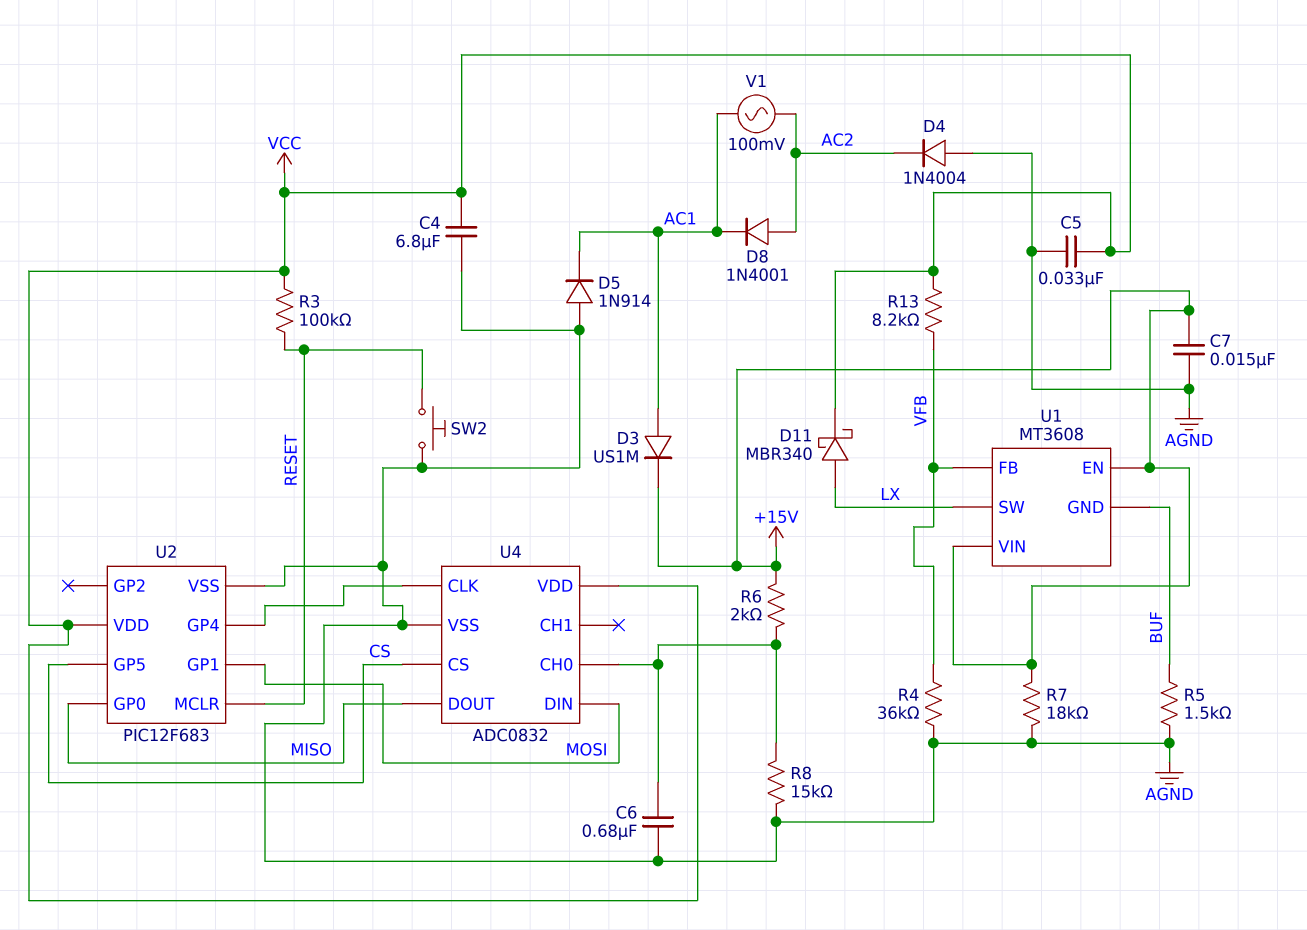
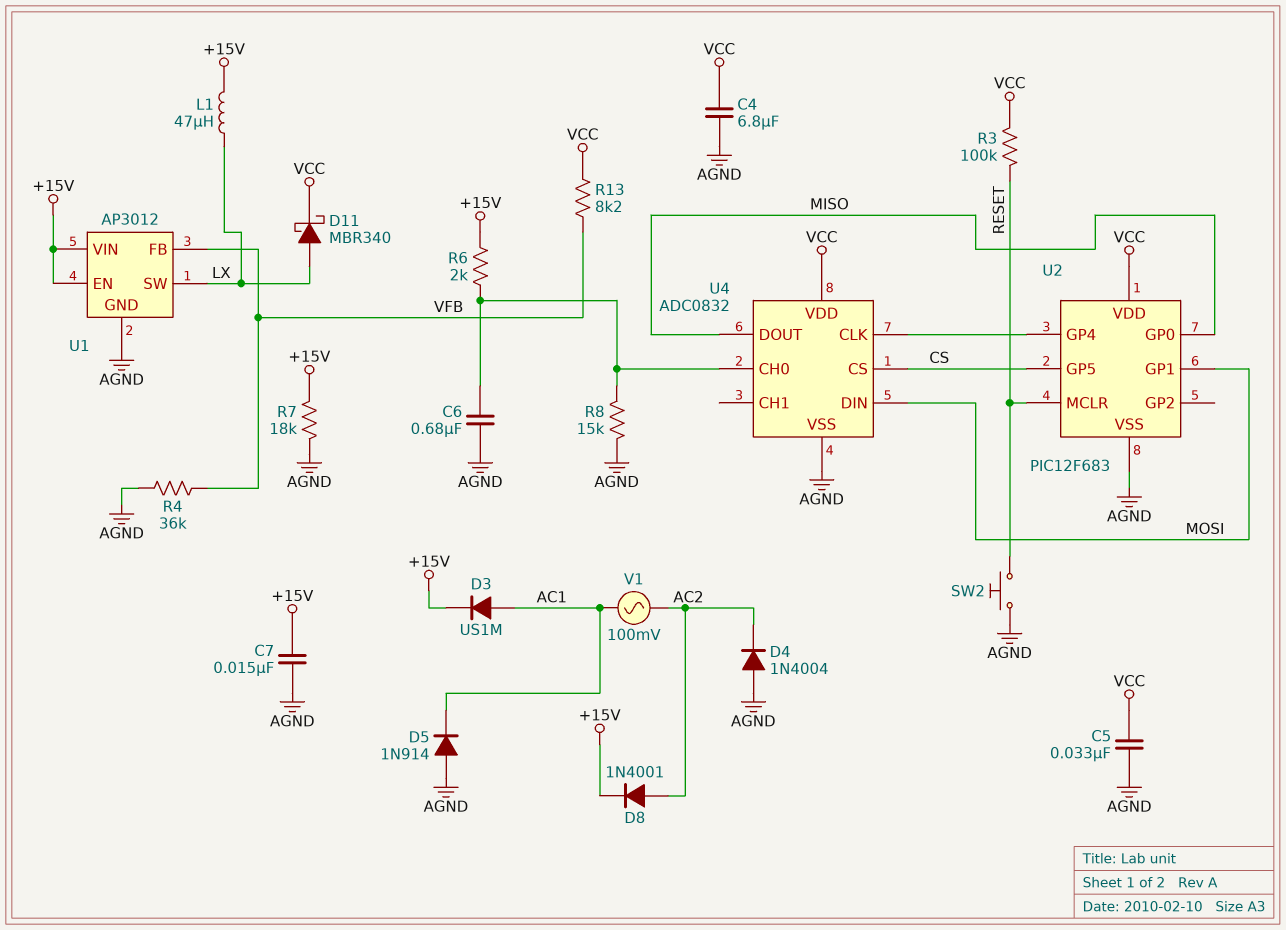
D8: diode 1N4001 (A AC2, K AC1) -> diode 1N4001 (A AC2, K +15V)
L1: none -> 47uH (+15V, LX)
R5: 1.5k (AGND, BUF) -> none
U1: MT3608 -> AP3012
U1 pin GND: BUF -> AGND

